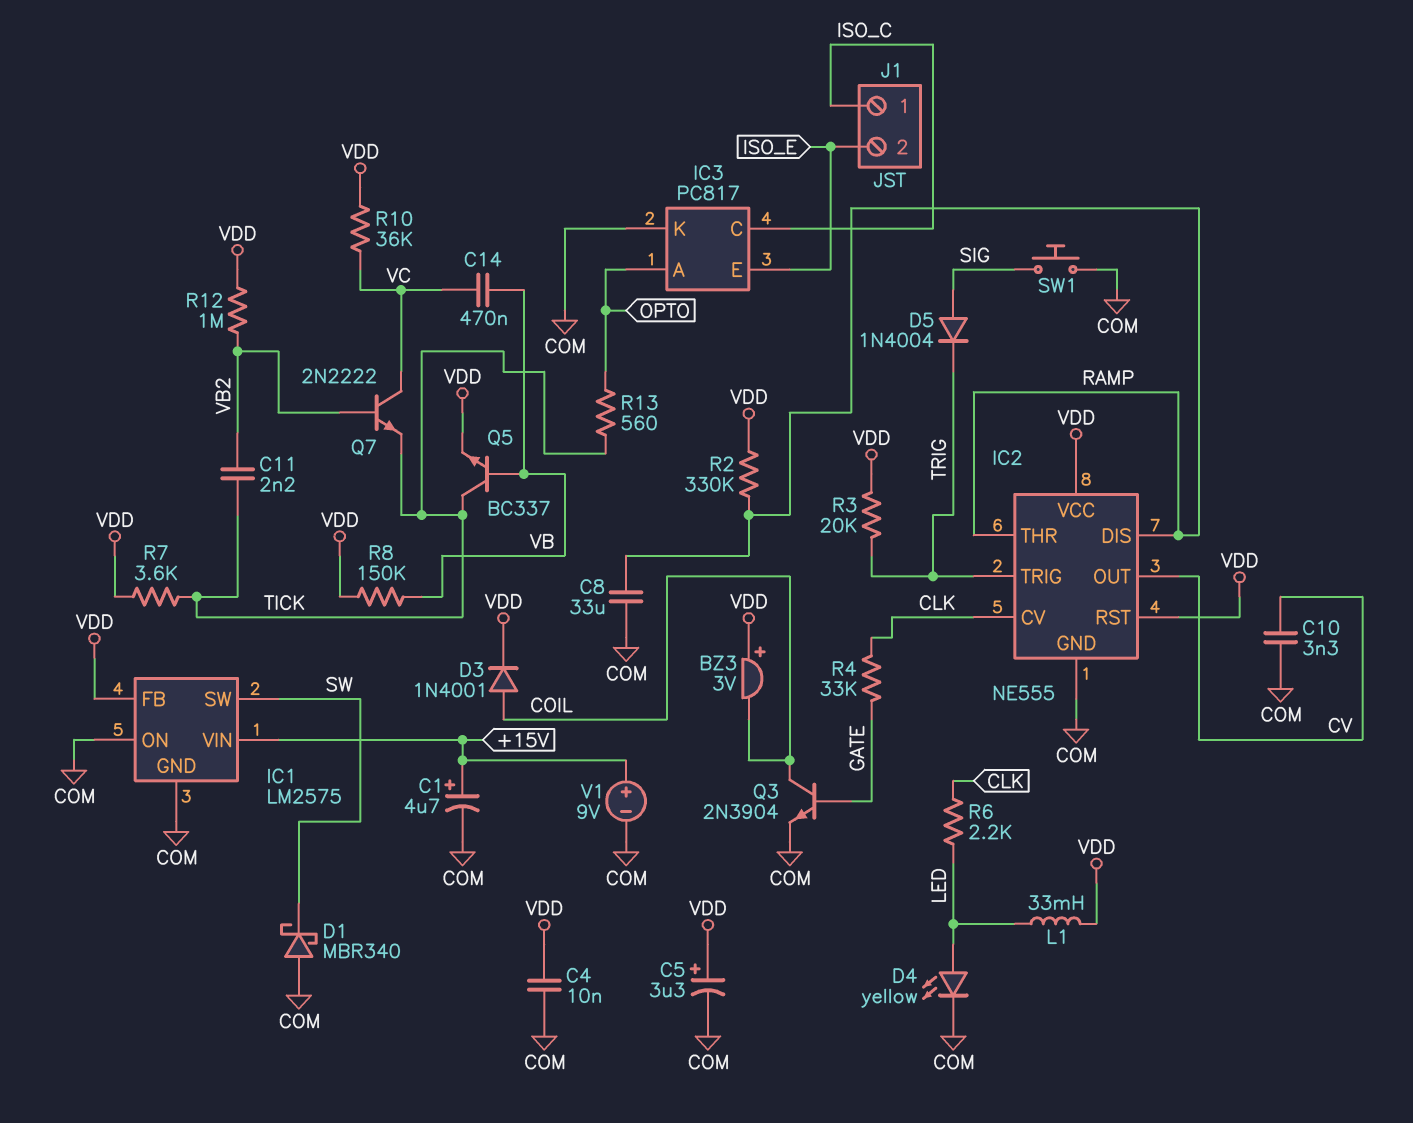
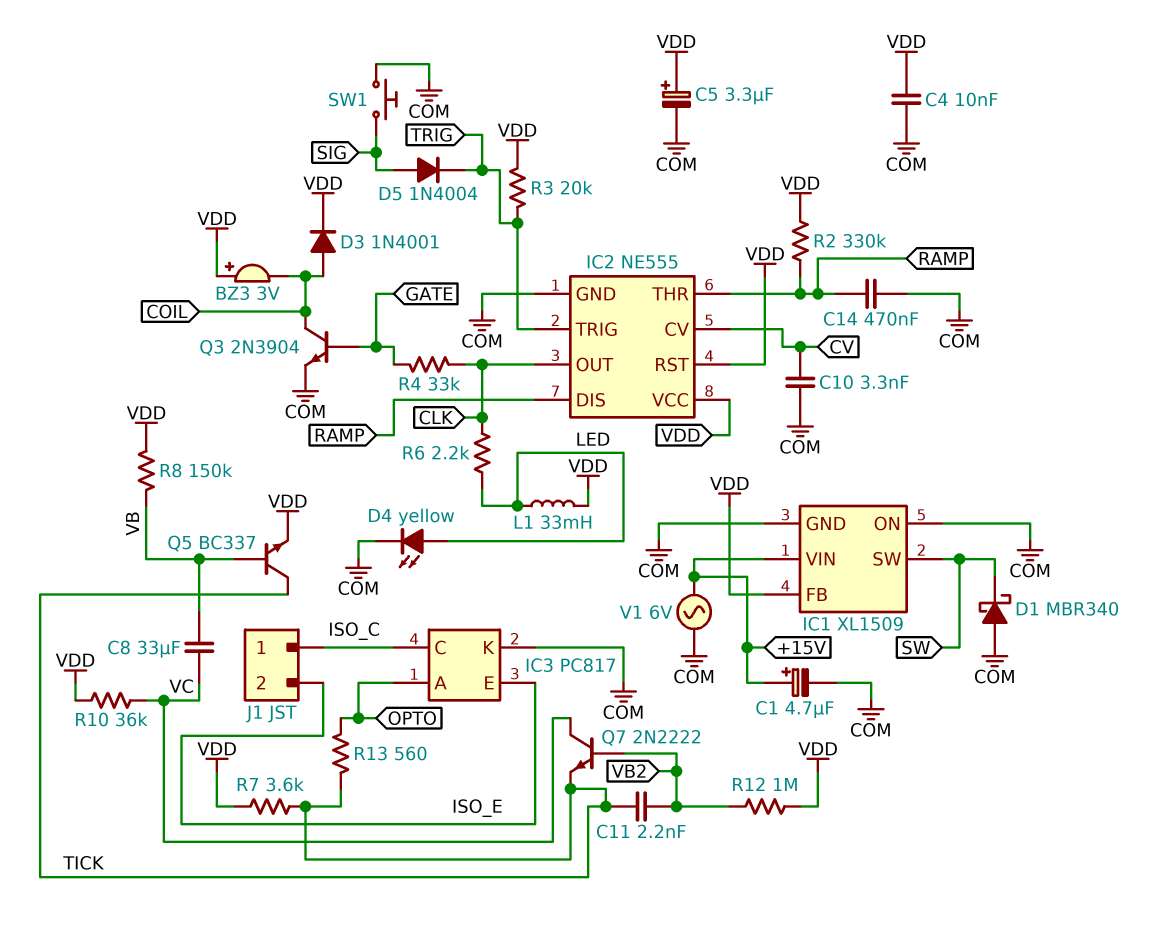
C8: 33uF (COM, RAMP) -> 33uF (VB, VC)
C14: 470nF (VB, VC) -> 470nF (COM, RAMP)
IC1: LM2575 -> XL1509
IC2 pin CV: CLK -> CV
IC2 pin OUT: CV -> CLK
V1: 9V (plus +15V, minus COM) -> AC 6V (+15V, COM)

